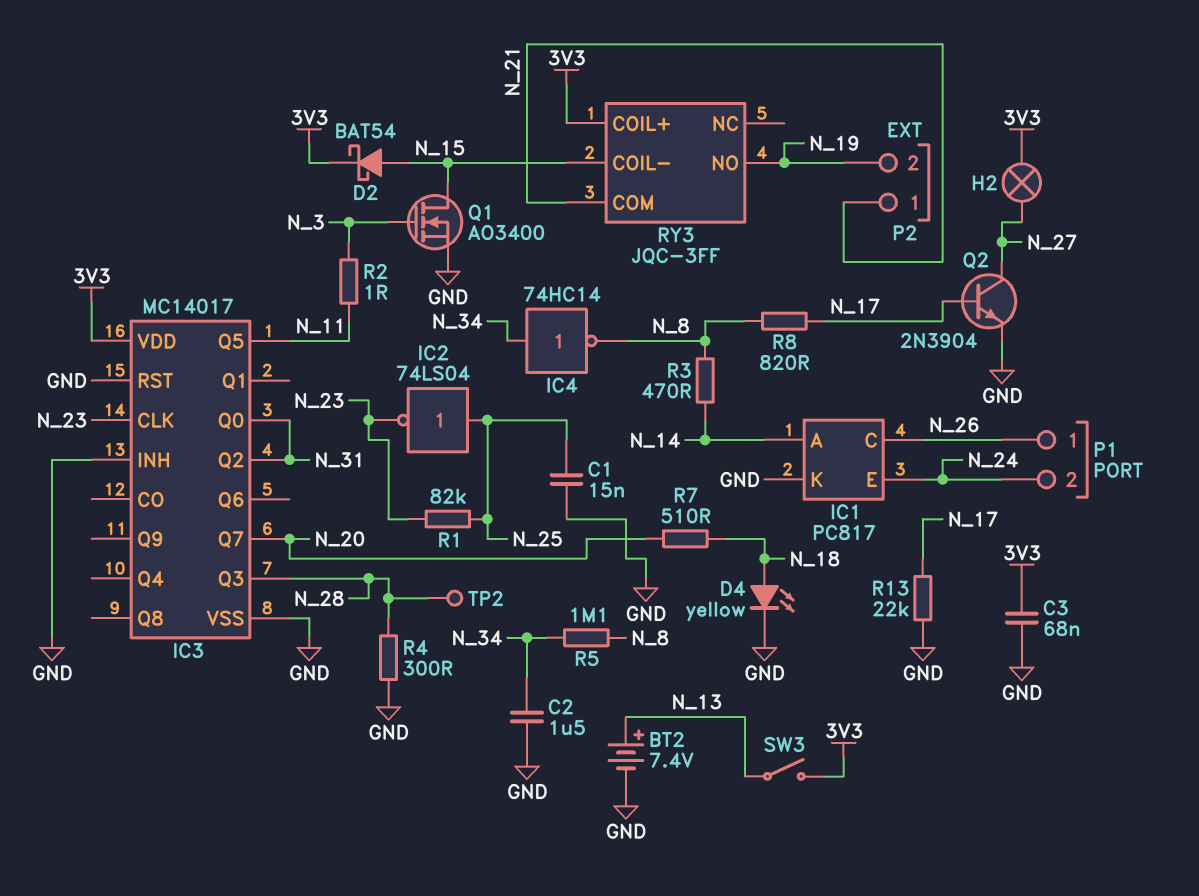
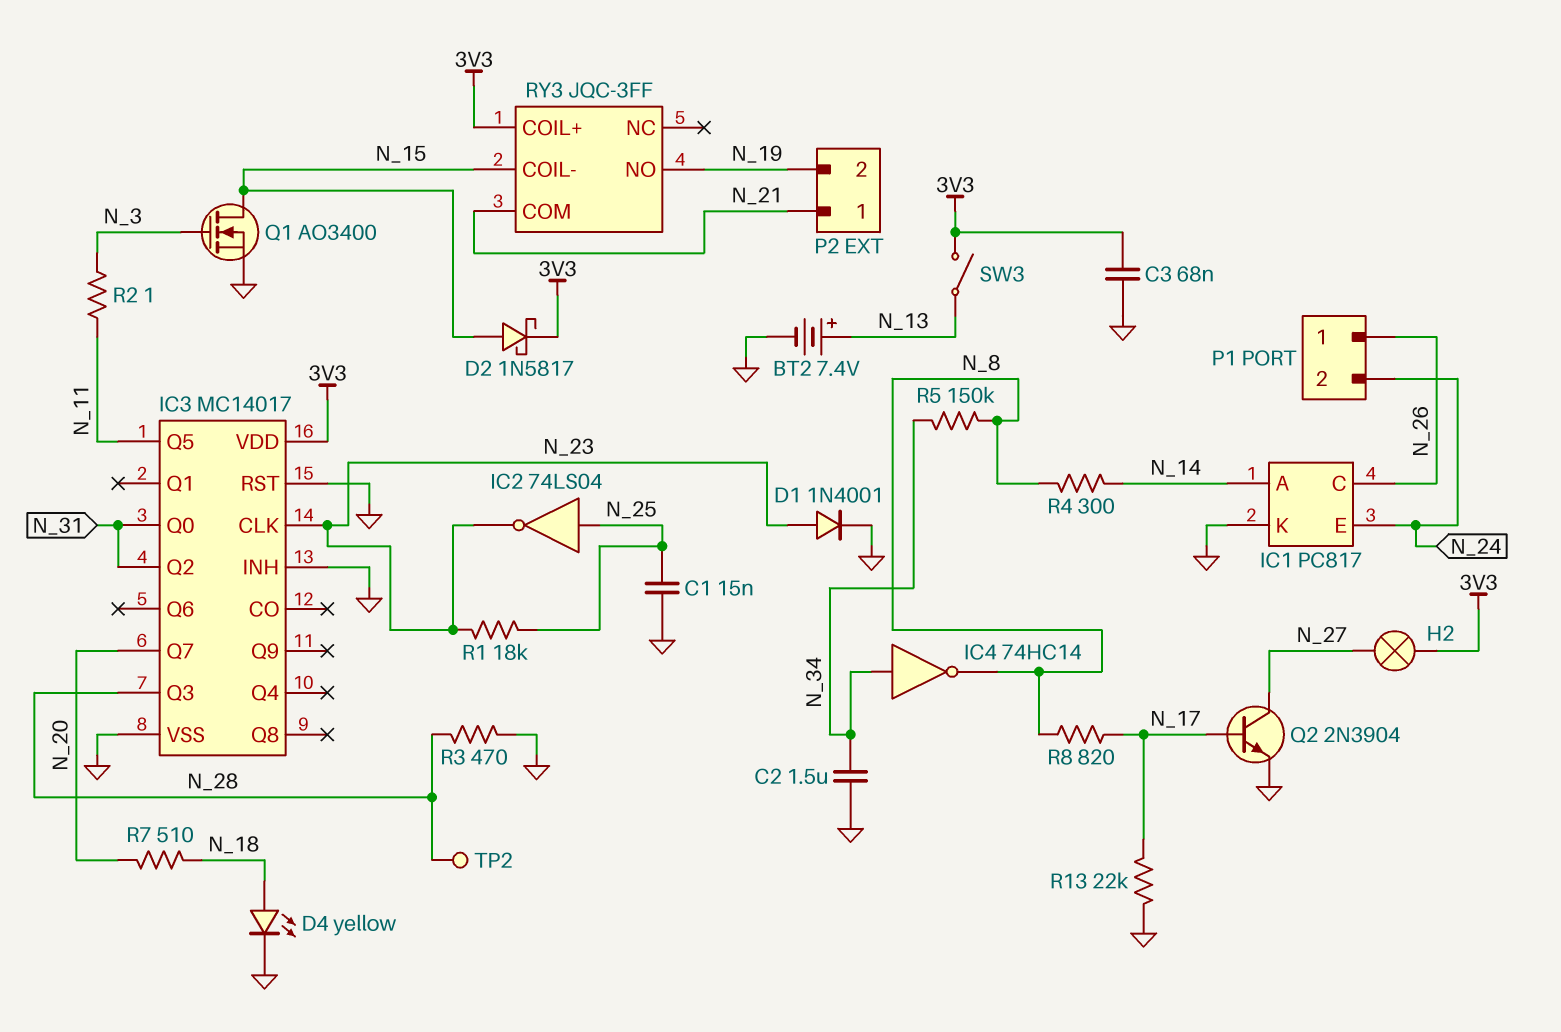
D1: none -> diode 1N4001 (A N_23, K GND)
D2: schottky BAT54 (A N_15, K 3V3) -> schottky 1N5817 (A N_15, K 3V3)
R1: 82k (N_23, N_25) -> 18k (N_23, N_25)
R3: 470 (N_8, N_14) -> 470 (GND, N_28)
R4: 300 (GND, N_28) -> 300 (N_8, N_14)
R5: 1.1M (N_8, N_34) -> 150k (N_8, N_34)

